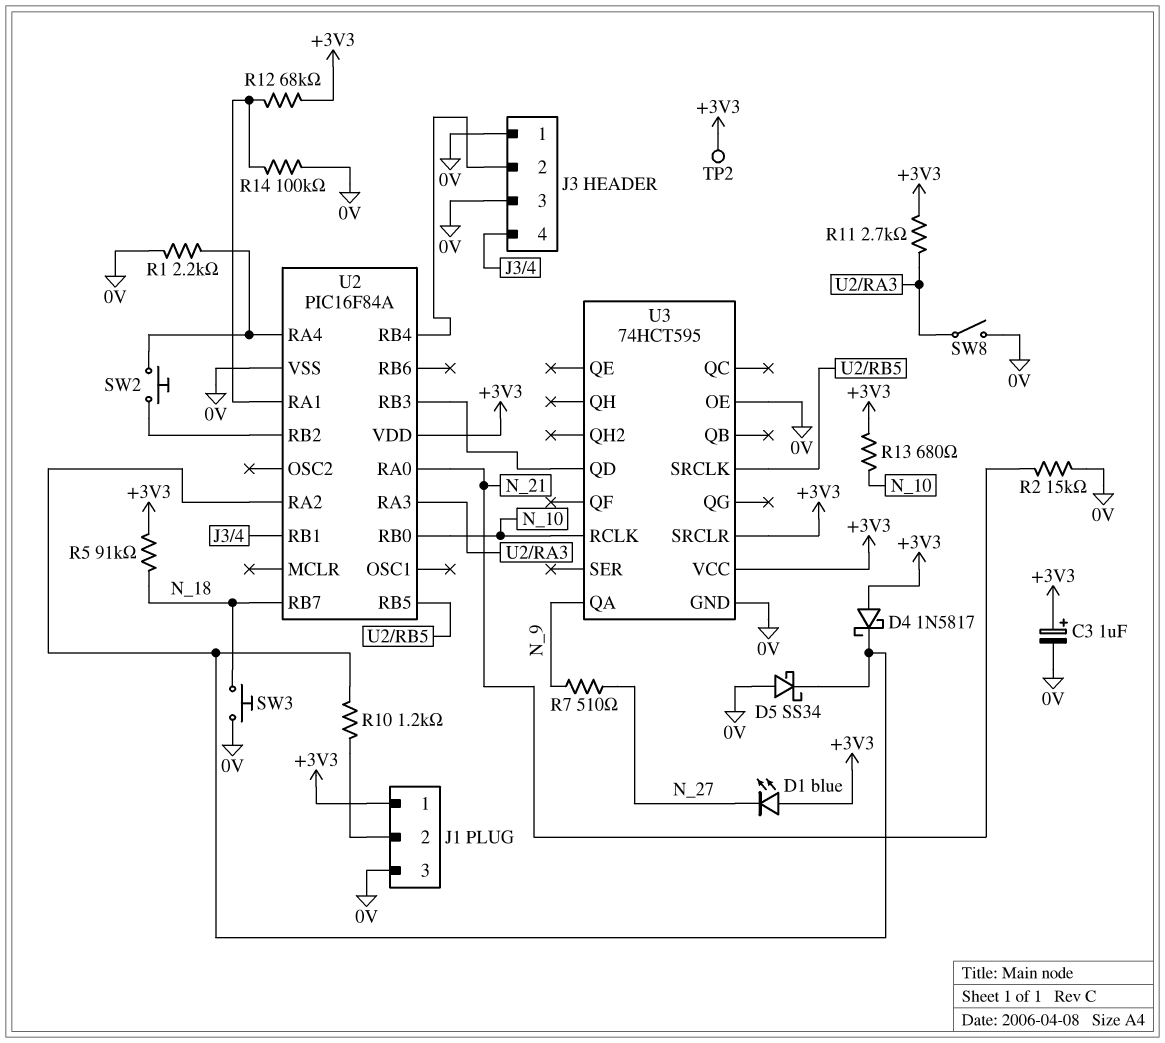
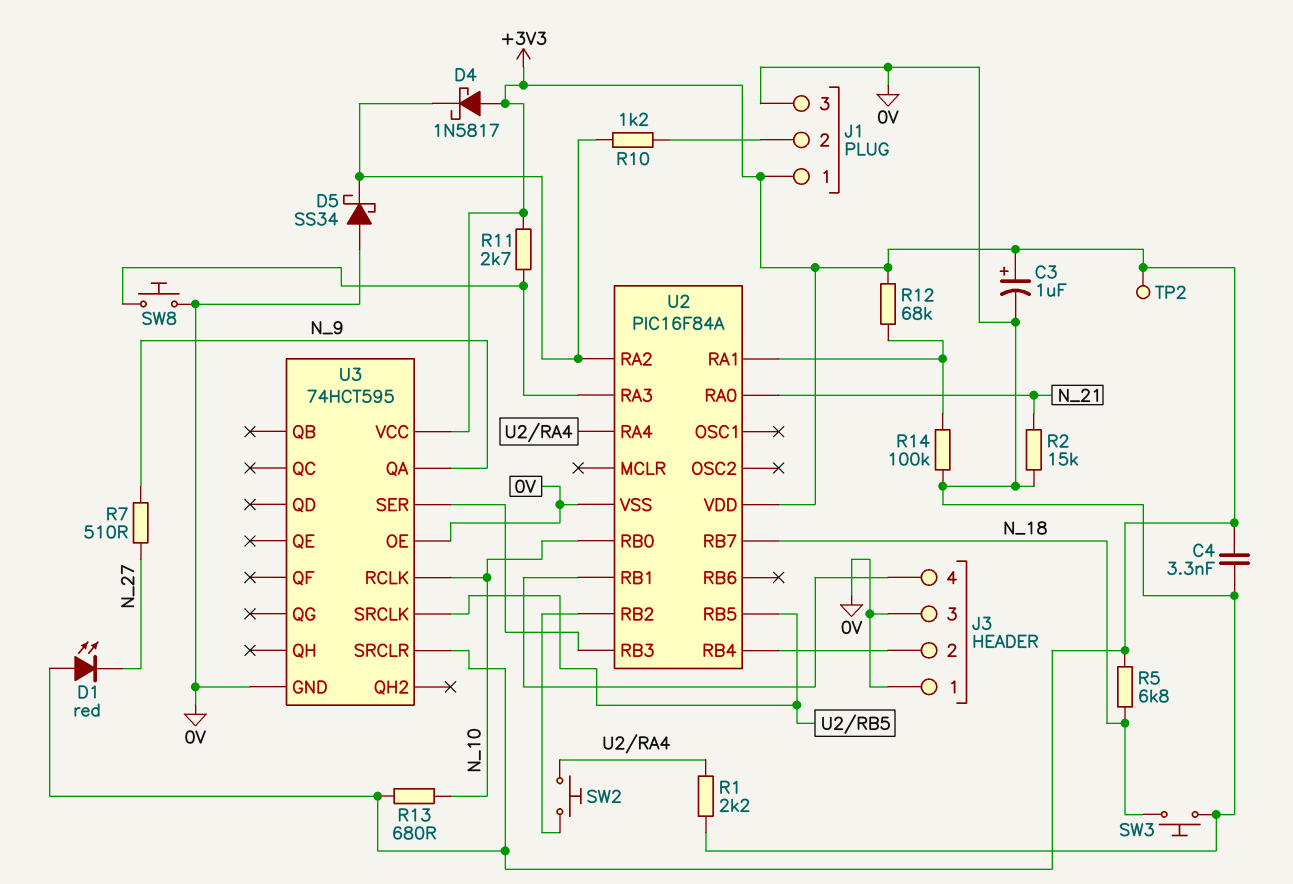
C4: none -> 3.3nF (+3V3, 0V)
D1: LED blue (A +3V3, K N_27) -> LED red (A +3V3, K N_27)
R5: 91k (+3V3, N_18) -> 6.8k (+3V3, N_18)
SW8: switch (0V, U2/RA3) -> button (0V, U2/RA3)
U3 pin QD: U2/RB3 -> none
U3 pin SER: none -> U2/RB3

